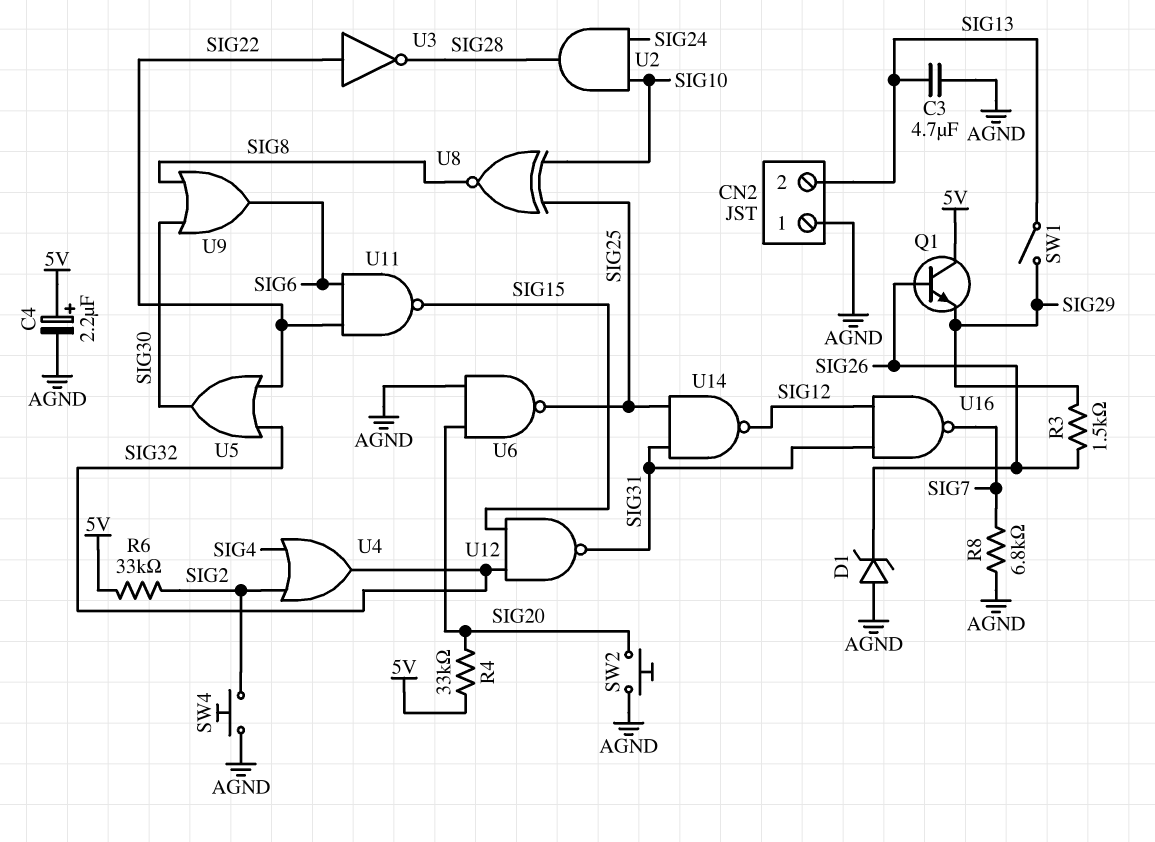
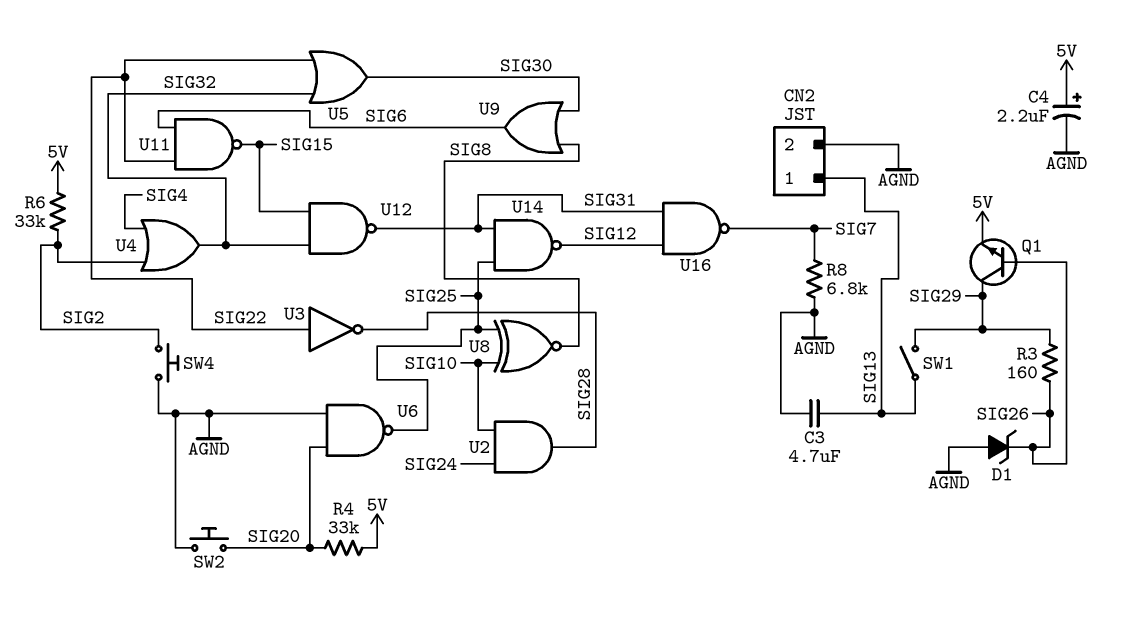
CN2 pin 1: AGND -> SIG13
CN2 pin 2: SIG13 -> AGND
Q1: NPN (B SIG26, C 5V, E SIG29) -> NPN (B SIG26, C SIG29, E 5V)
R3: 1.5k (SIG26, SIG29) -> 160 (SIG26, SIG29)

